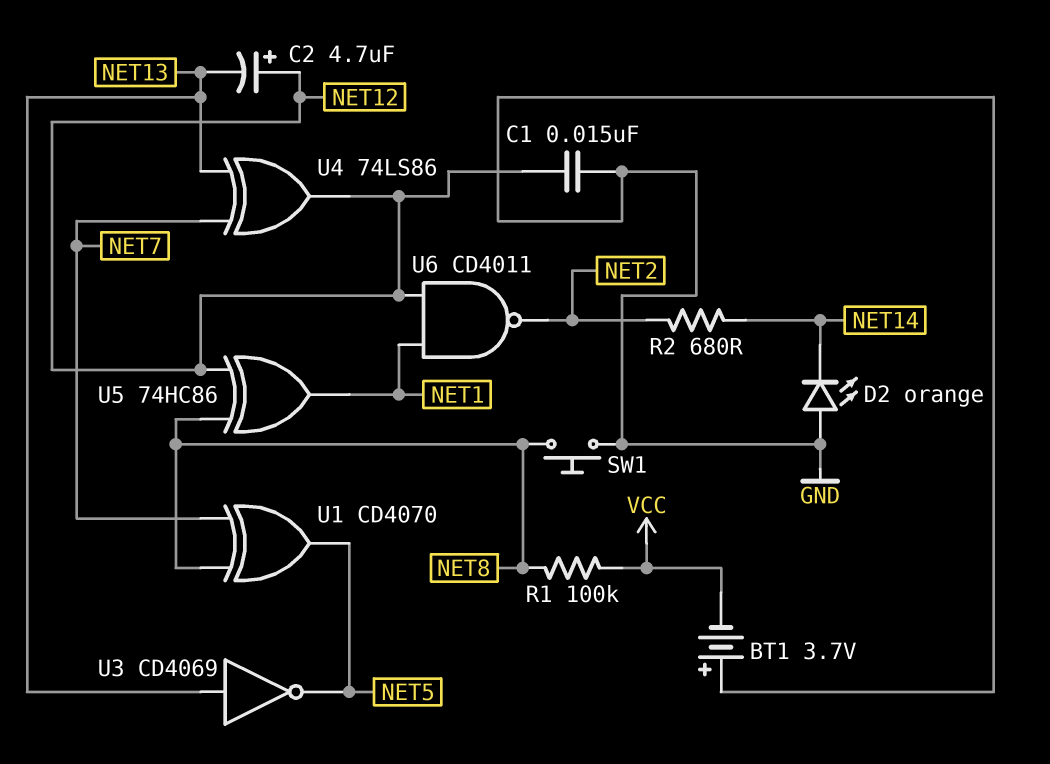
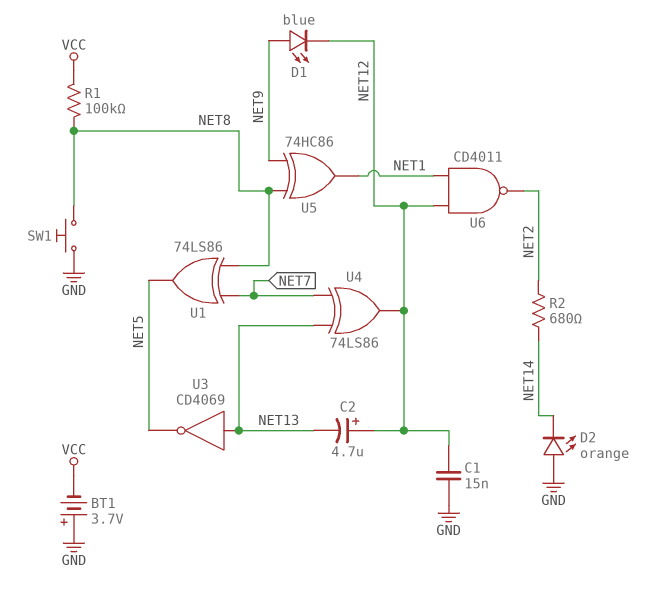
D1: none -> LED blue (A NET9, K NET12)
U1: XOR CD4070 (in NET7, in NET8, out NET5) -> XOR 74LS86 (in NET7, in NET8, out NET5)
U5: XOR 74HC86 (in NET8, in NET12, out NET1) -> XOR 74HC86 (in NET8, in NET9, out NET1)

